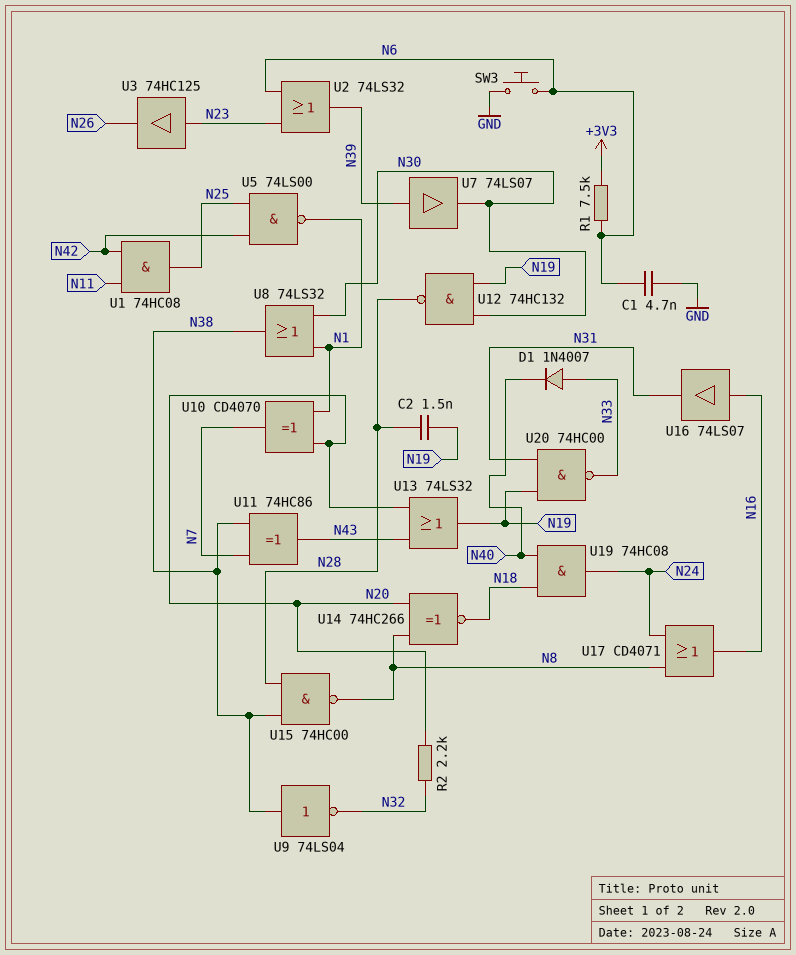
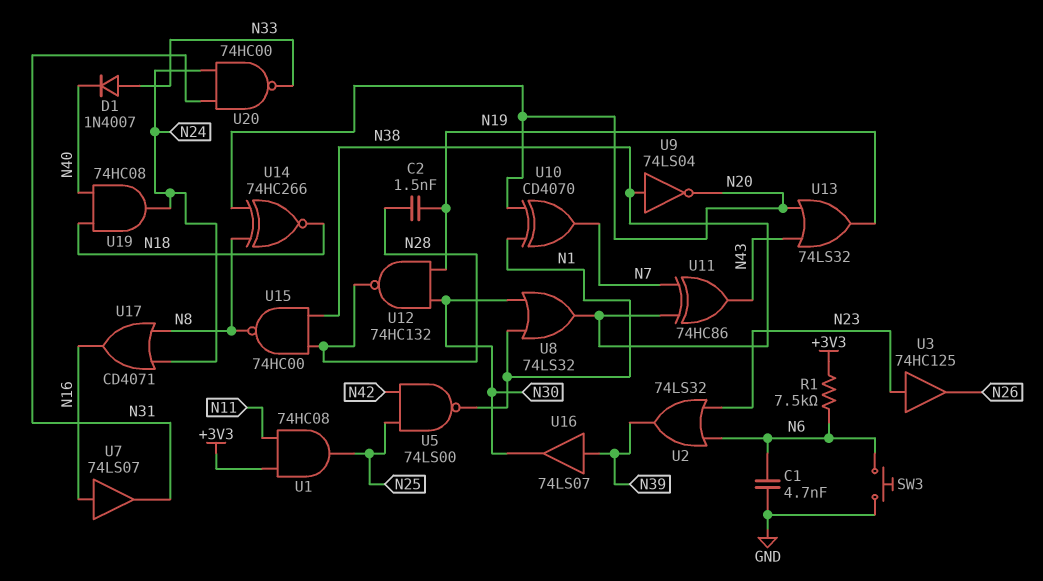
R2: 2.2k (N20, N32) -> none
U1: AND 74HC08 (in N11, in N42, out N25) -> AND 74HC08 (in +3V3, in N11, out N25)
U7: buffer 74LS07 (in N39, out N30) -> buffer 74LS07 (in N16, out N31)
U9: NOT 74LS04 (in N38, out N32) -> NOT 74LS04 (in N38, out N20)
U16: buffer 74LS07 (in N16, out N31) -> buffer 74LS07 (in N39, out N30)
U20: NAND 74HC00 (in N19, in N31, out N33) -> NAND 74HC00 (in N24, in N31, out N33)

